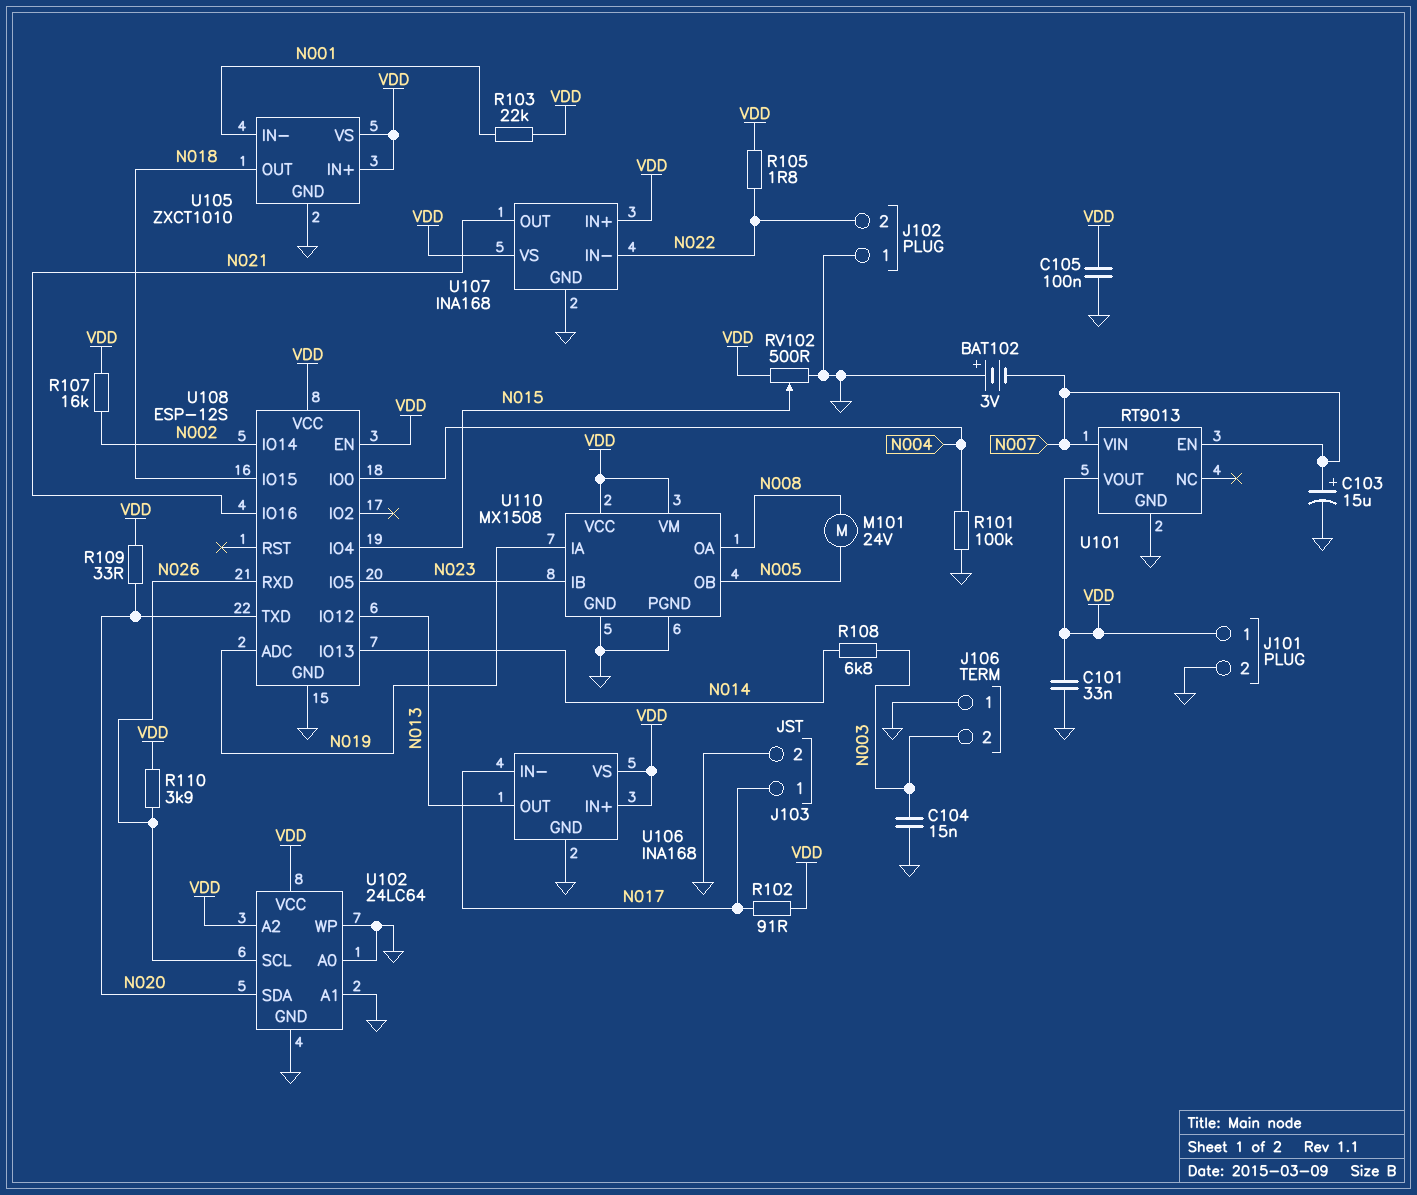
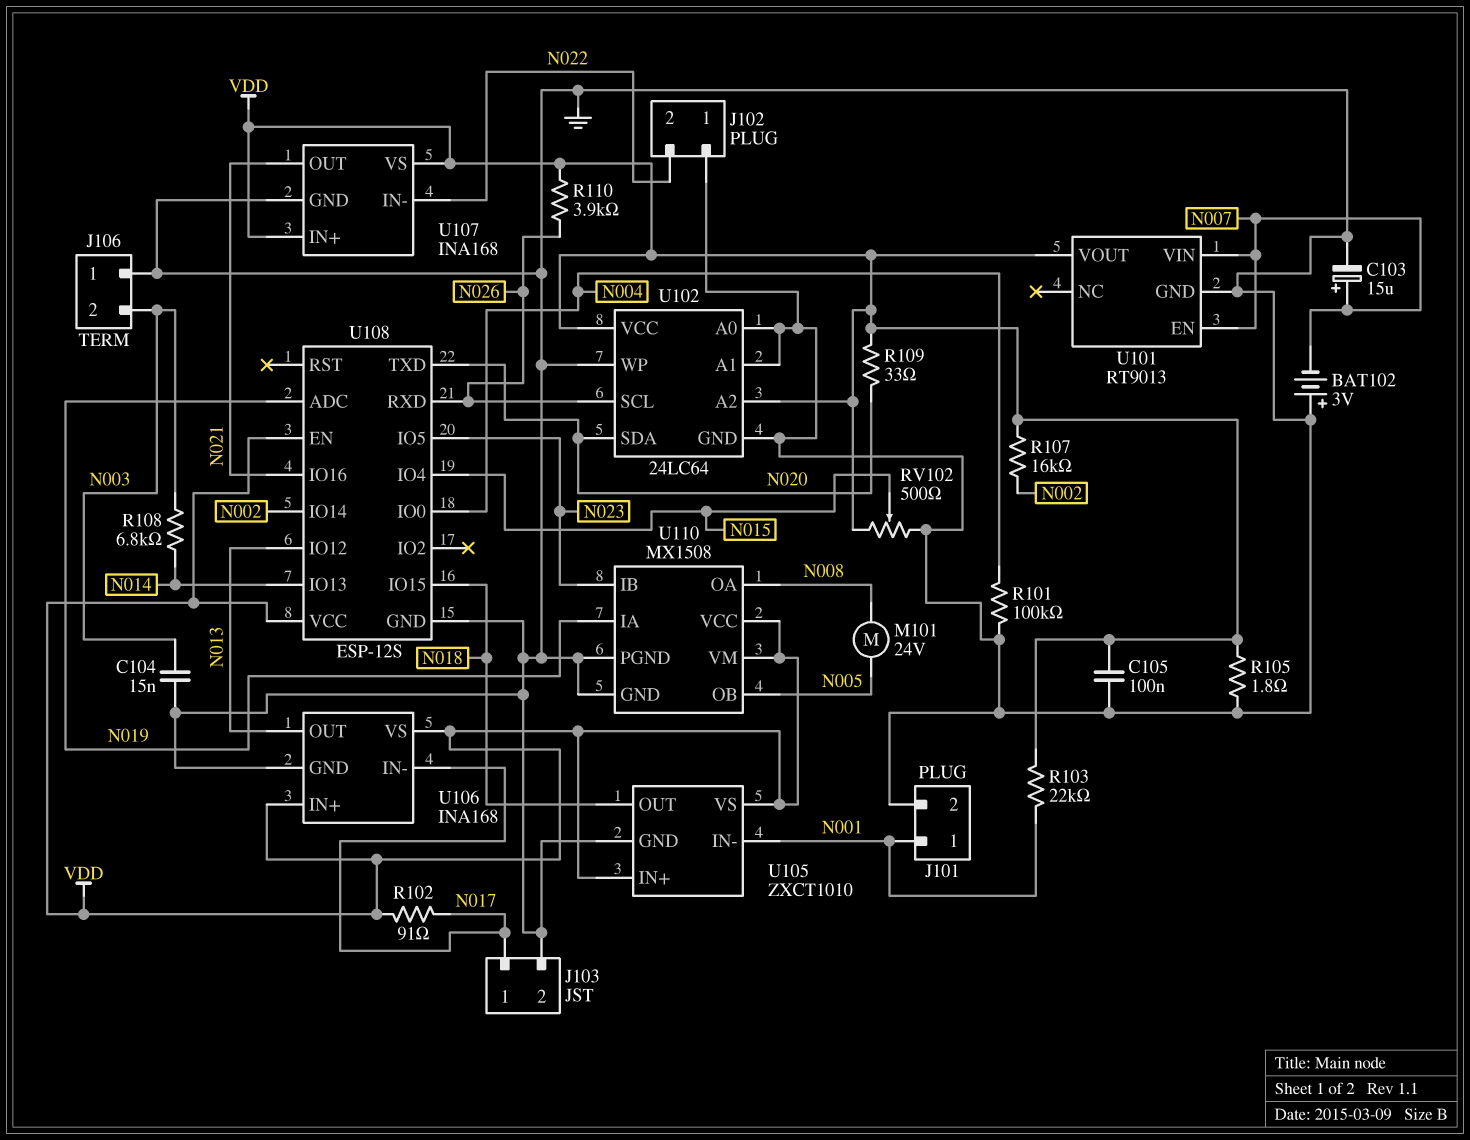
C101: 33nF (GND, VDD) -> none
J101 pin 1: VDD -> N001
R105: 1.8 (N022, VDD) -> 1.8 (GND, VDD)

